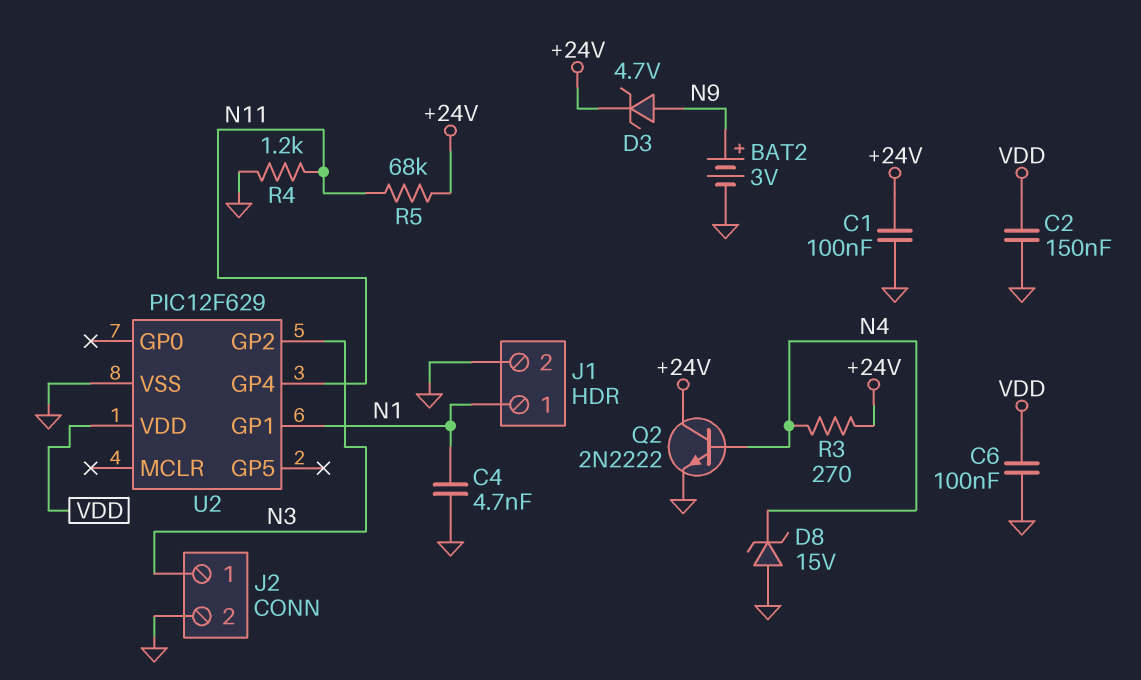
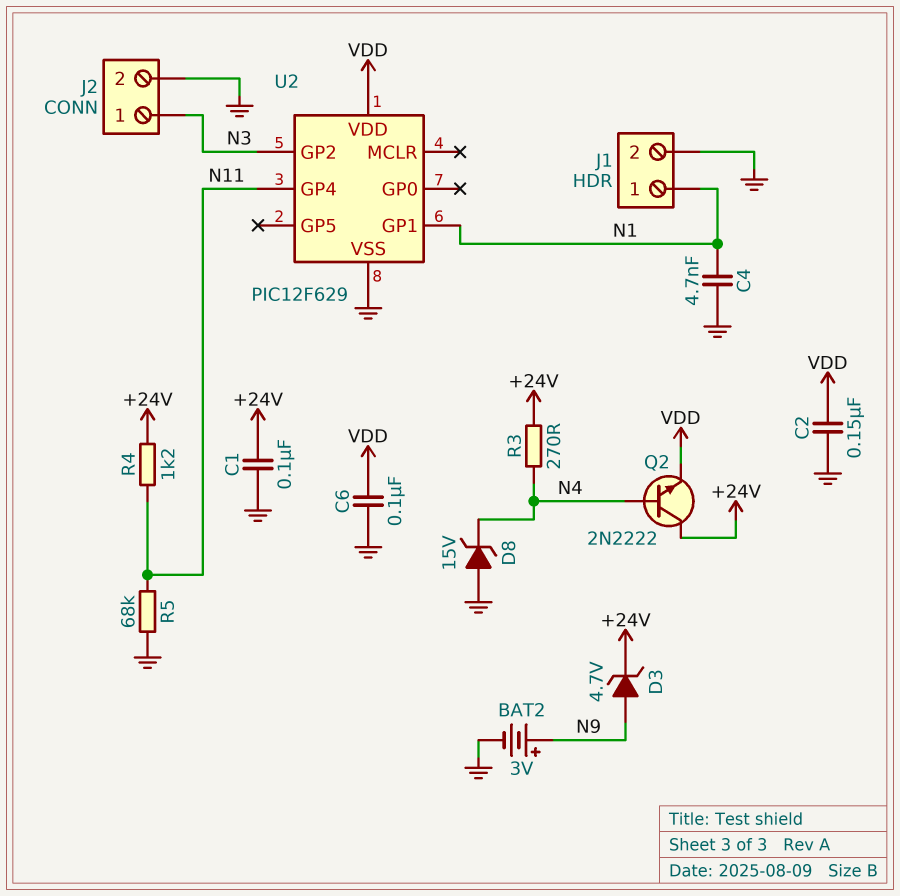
Q2: NPN 2N2222 (B N4, C +24V, E GND) -> NPN 2N2222 (B N4, C +24V, E VDD)
R4: 1.2k (GND, N11) -> 1.2k (+24V, N11)
R5: 68k (+24V, N11) -> 68k (GND, N11)

